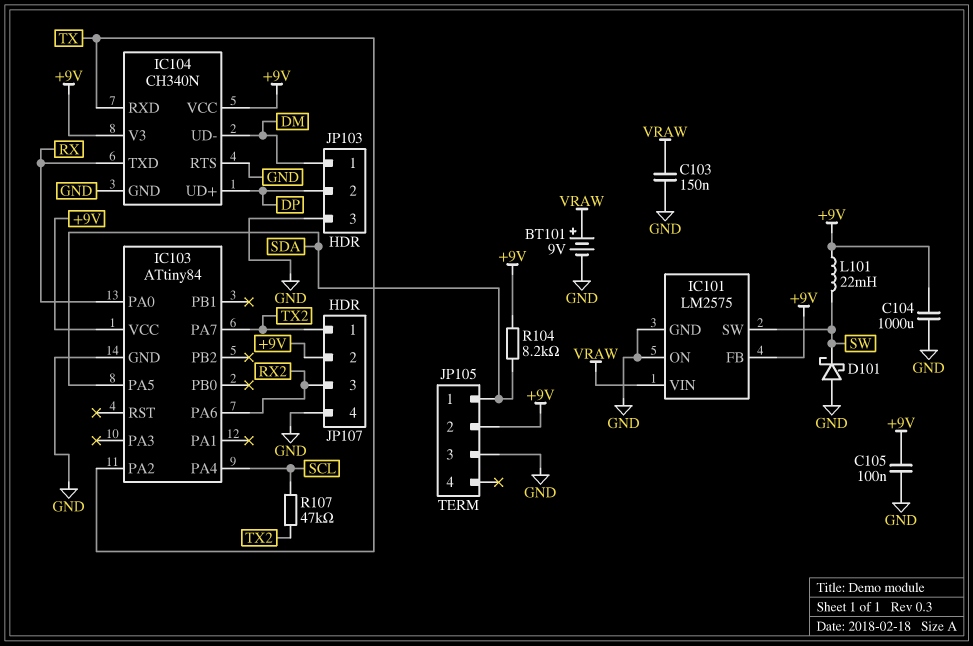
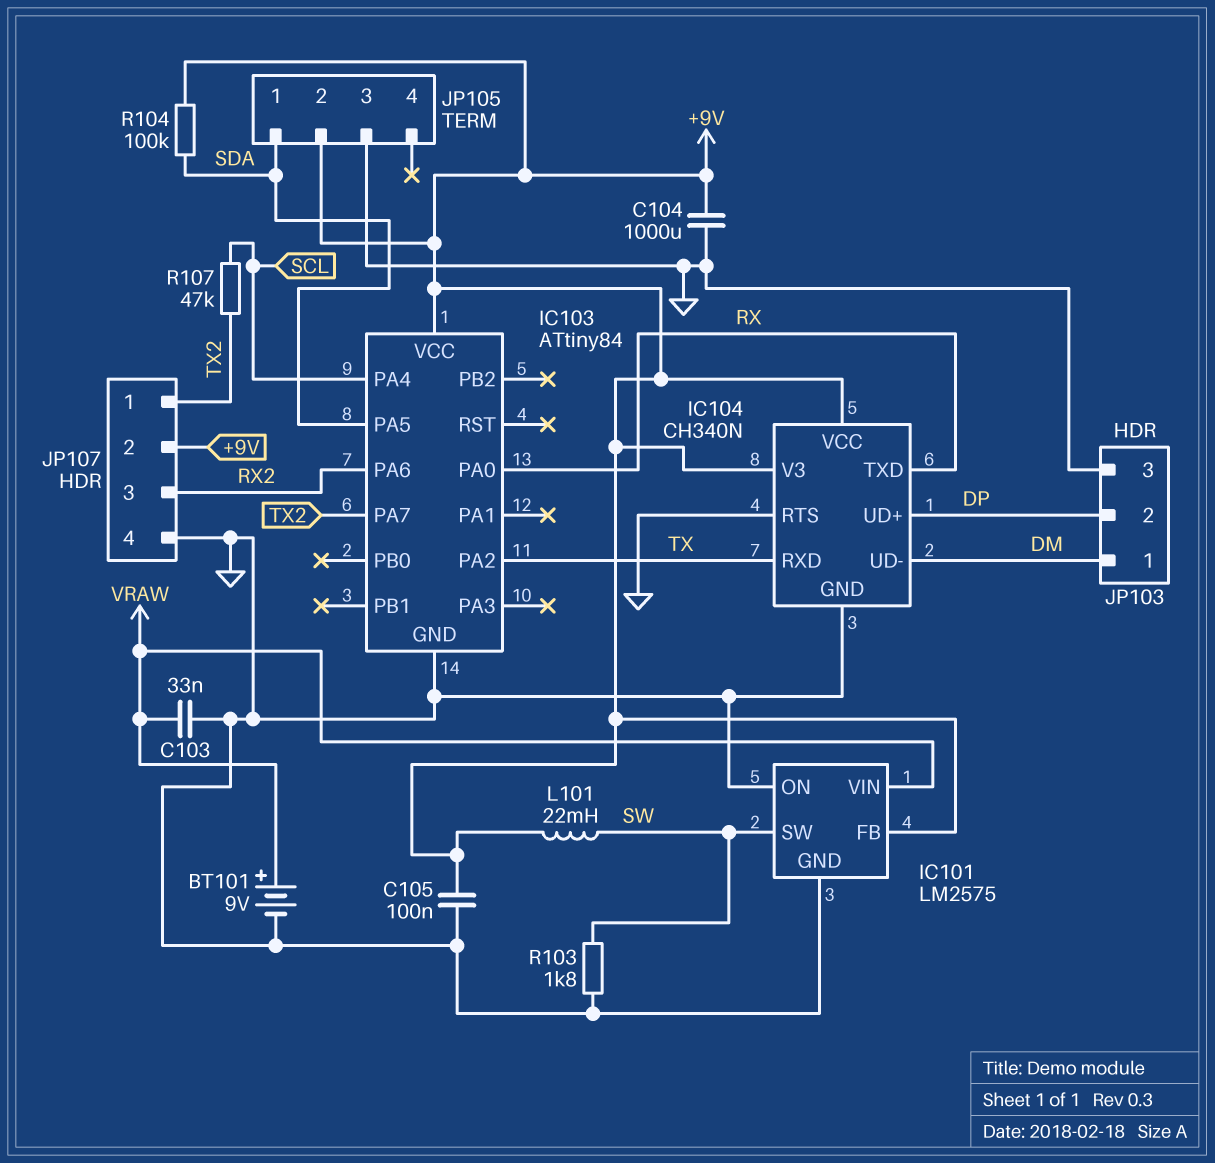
C103: 150nF (GND, VRAW) -> 33nF (GND, VRAW)
D101: schottky (A GND, K SW) -> none
R103: none -> 1.8k (GND, SW)
R104: 8.2k (+9V, SDA) -> 100k (+9V, SDA)

